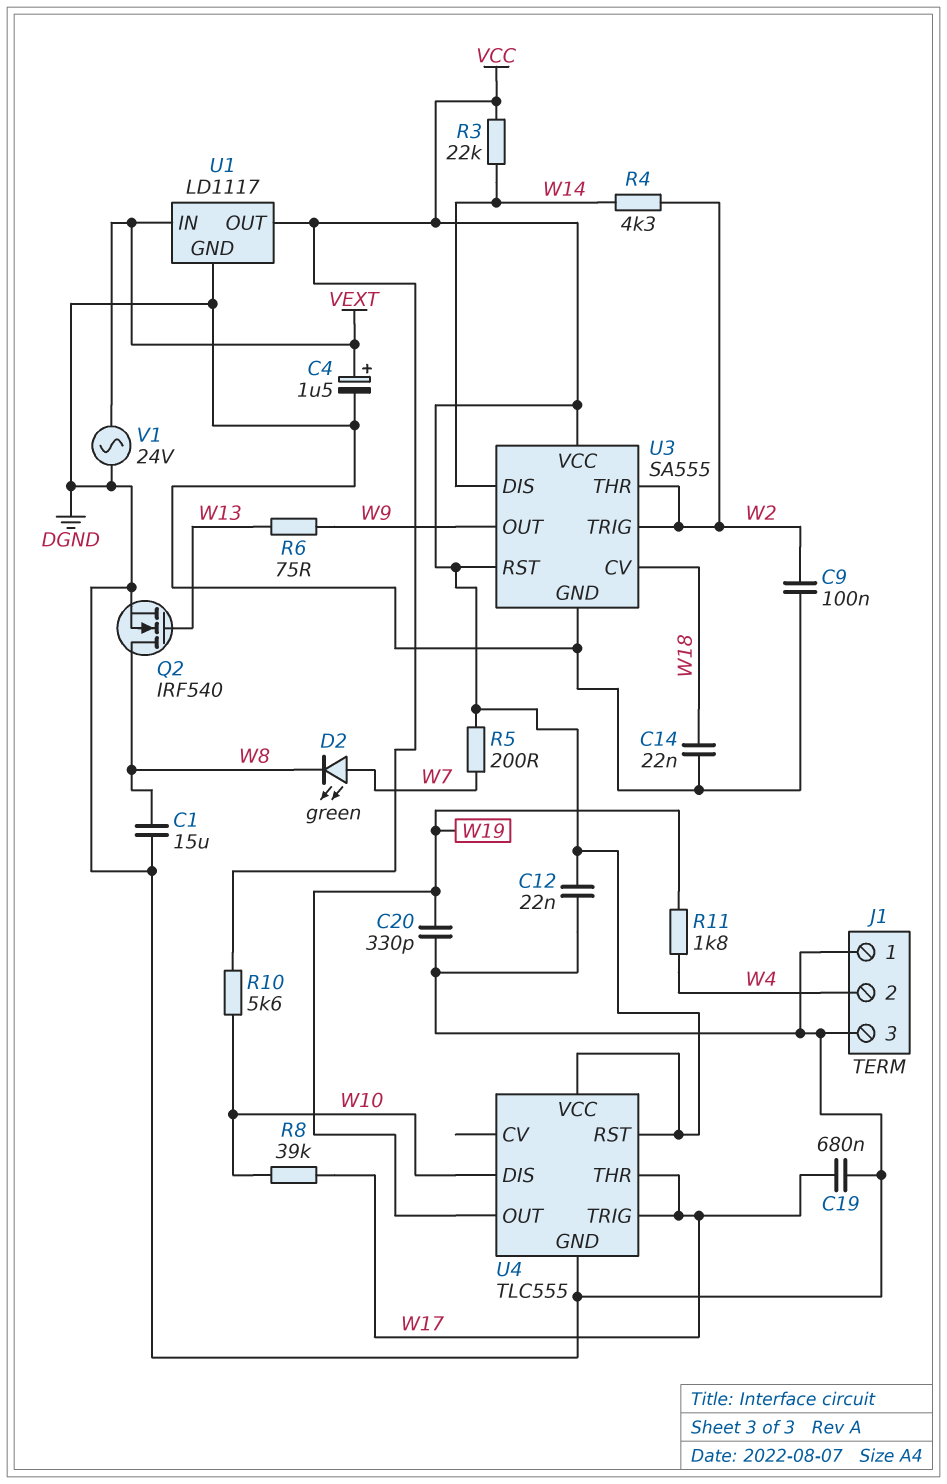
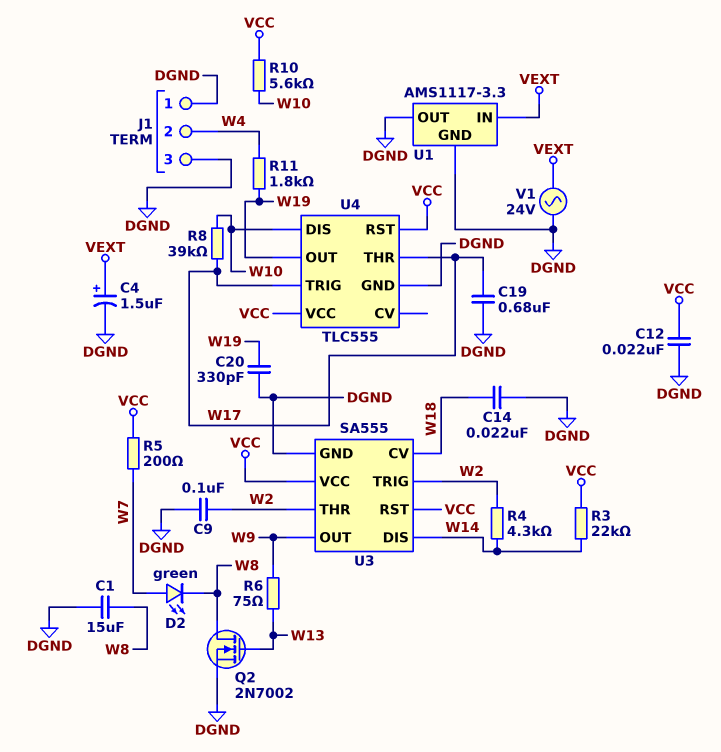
Q2: NMOS IRF540 (G W13, D W8, S DGND) -> NMOS 2N7002 (G W13, D W8, S DGND)
U1: LD1117 -> AMS1117-3.3
U1 pin OUT: VCC -> DGND

